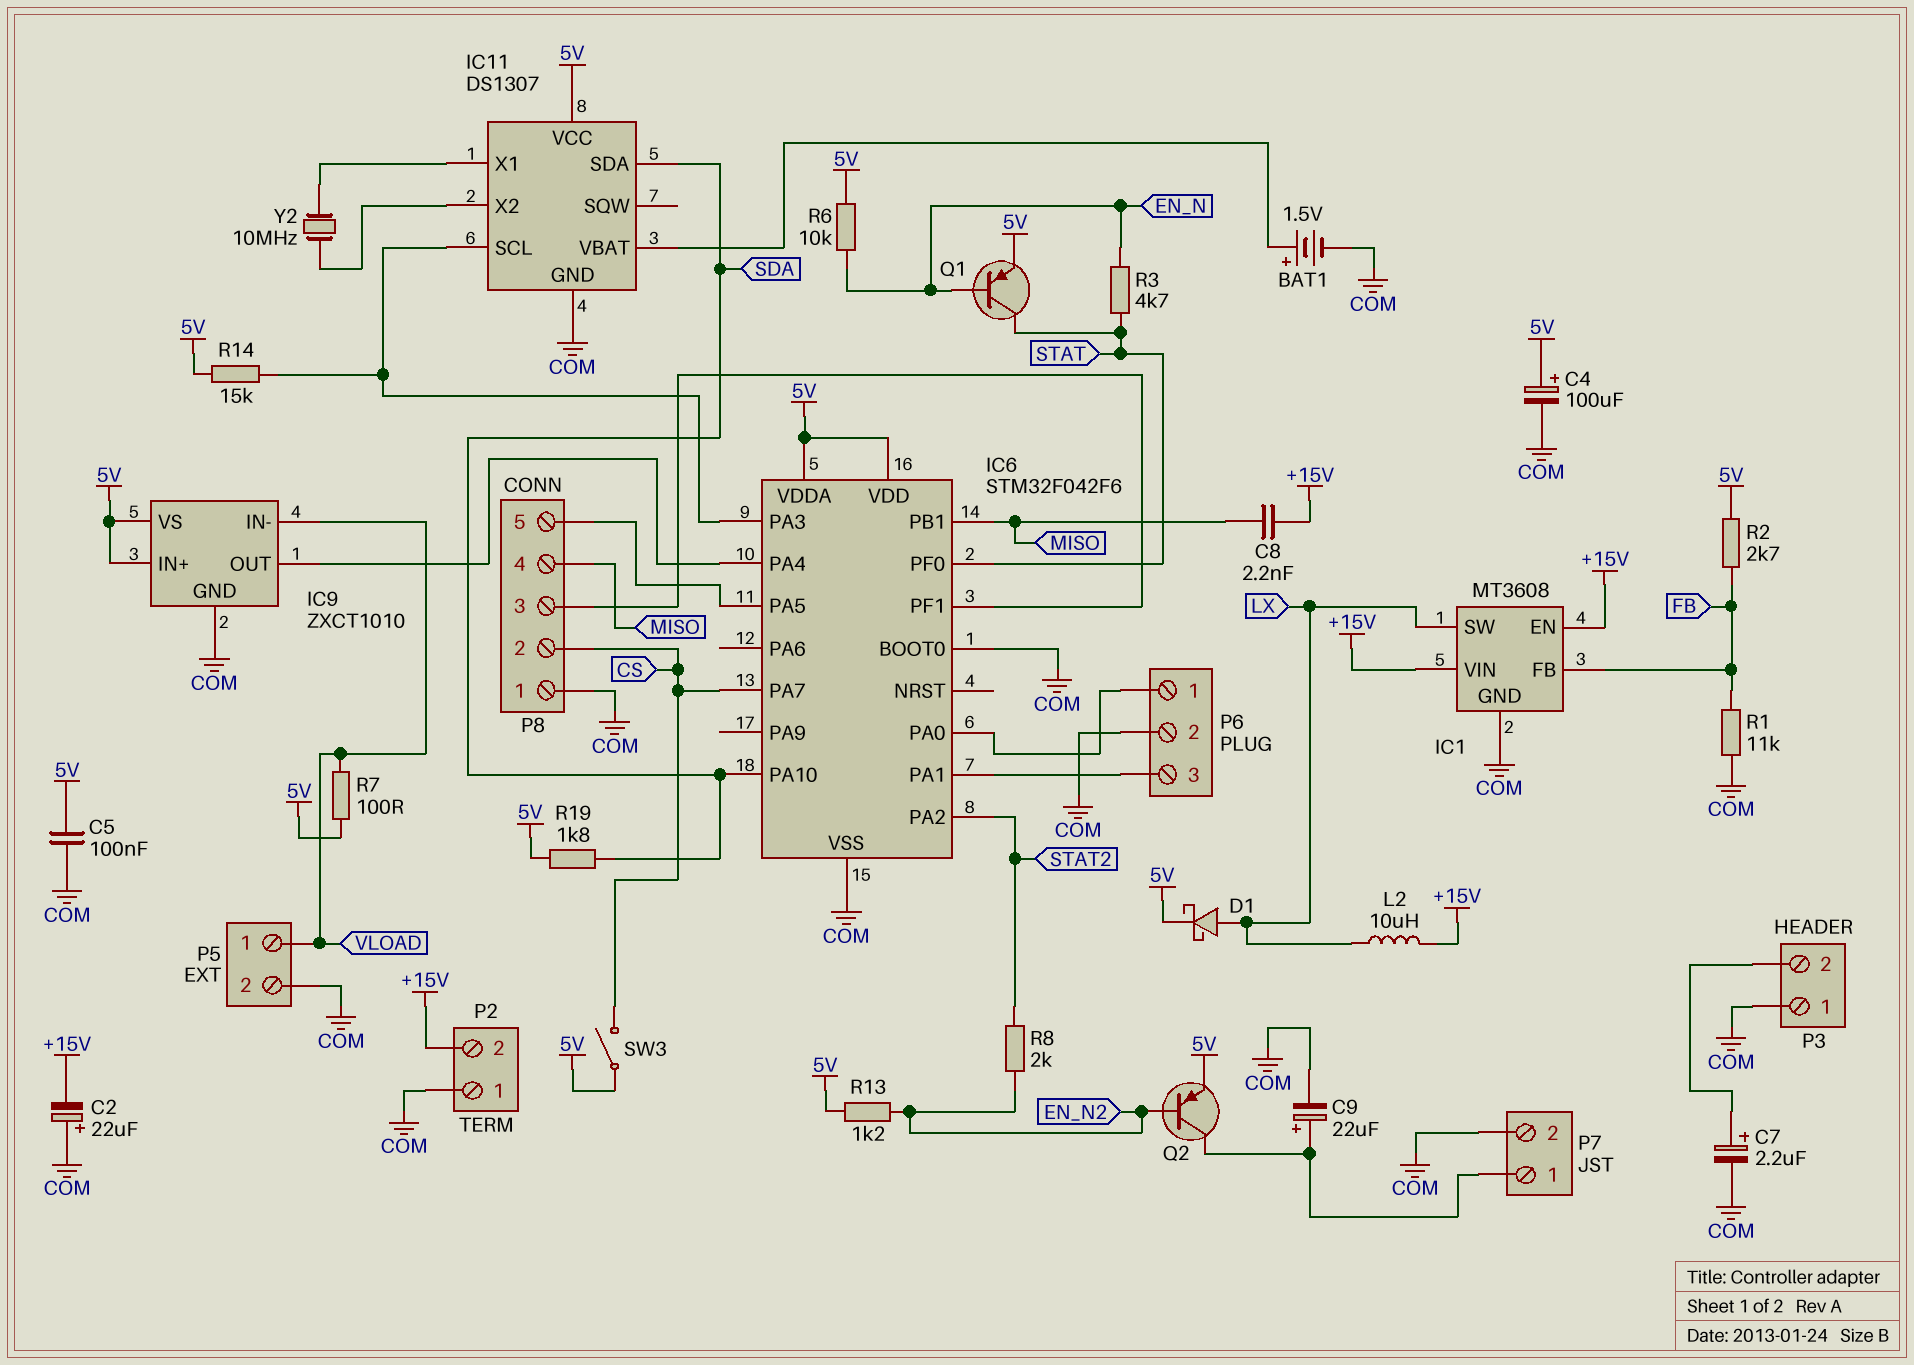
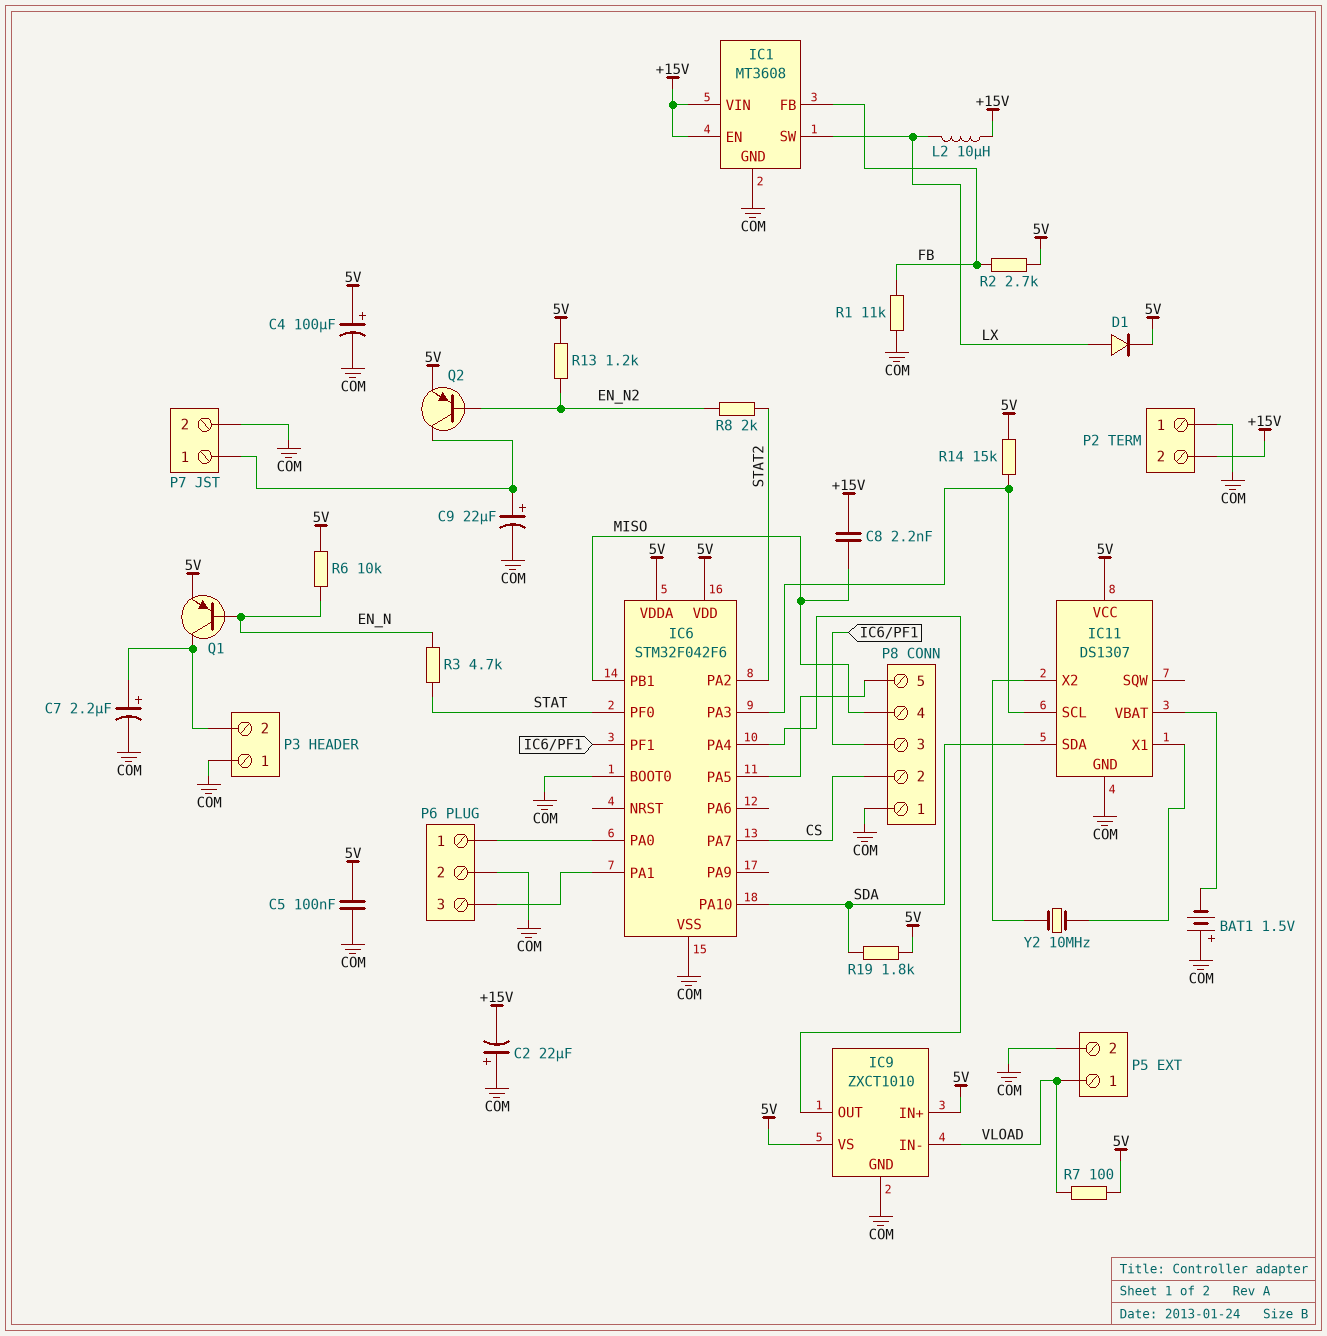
BAT1: 1.5V (plus IC11/VBAT, minus COM) -> 1.5V (plus COM, minus IC11/VBAT)
D1: schottky (A LX, K 5V) -> diode (A LX, K 5V)
Q1: PNP (B EN_N, C STAT, E 5V) -> PNP (B EN_N, C P3/2, E 5V)
SW3: switch (5V, CS) -> none

